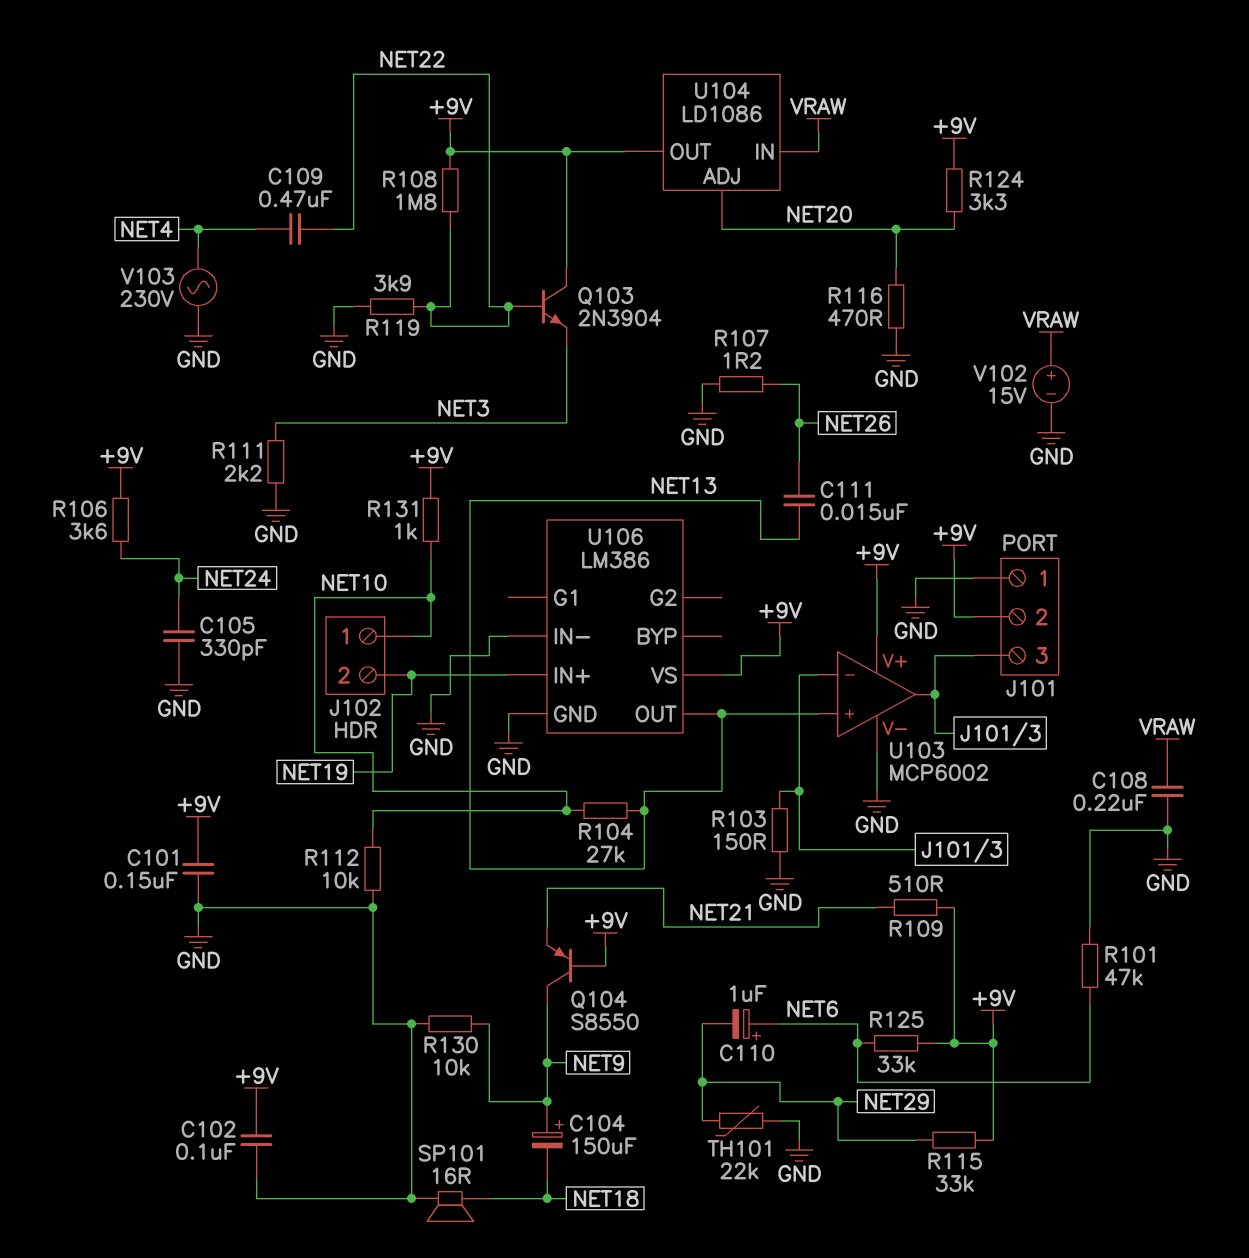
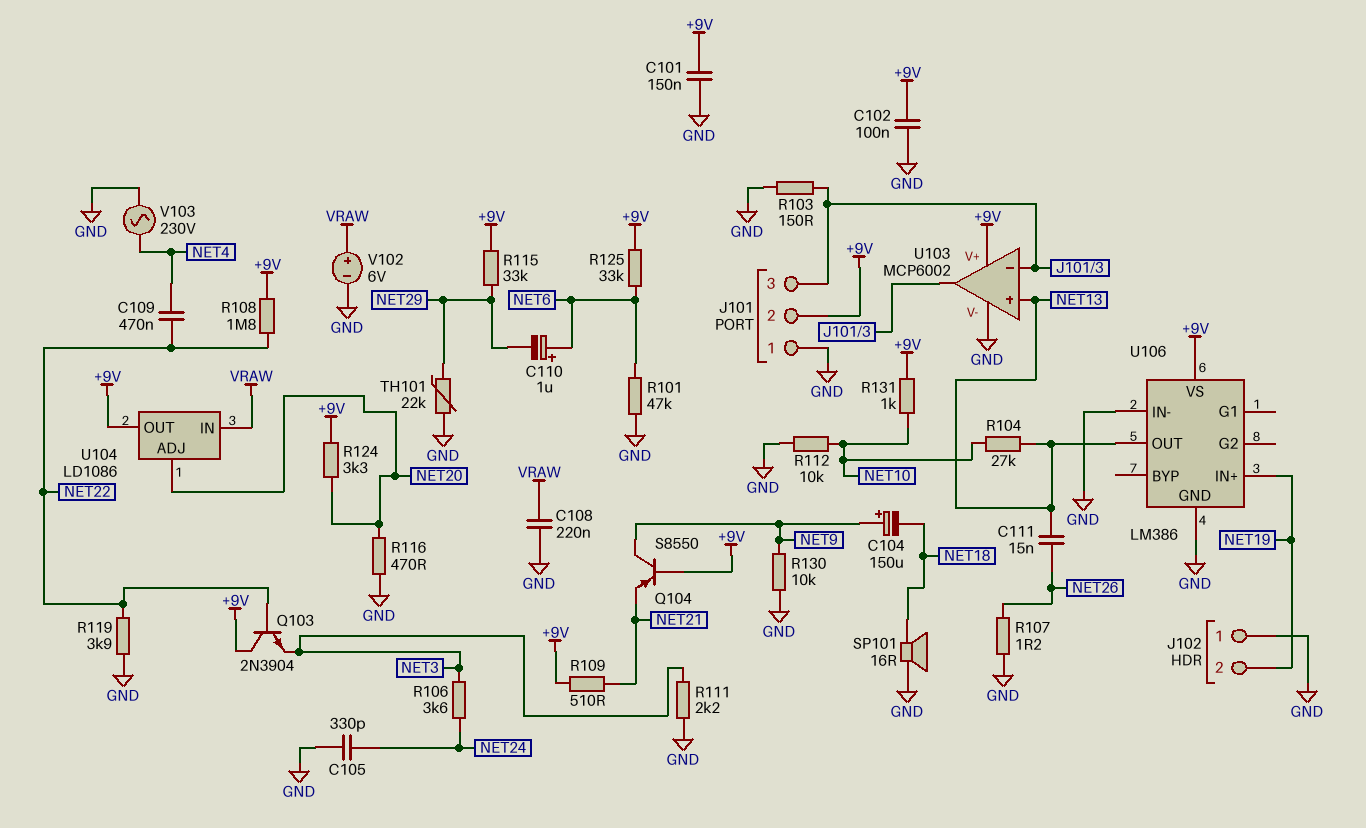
J102 pin 1: NET10 -> GND
R106: 3.6k (+9V, NET24) -> 3.6k (NET3, NET24)
V102: 15V (plus VRAW, minus GND) -> 6V (plus VRAW, minus GND)

